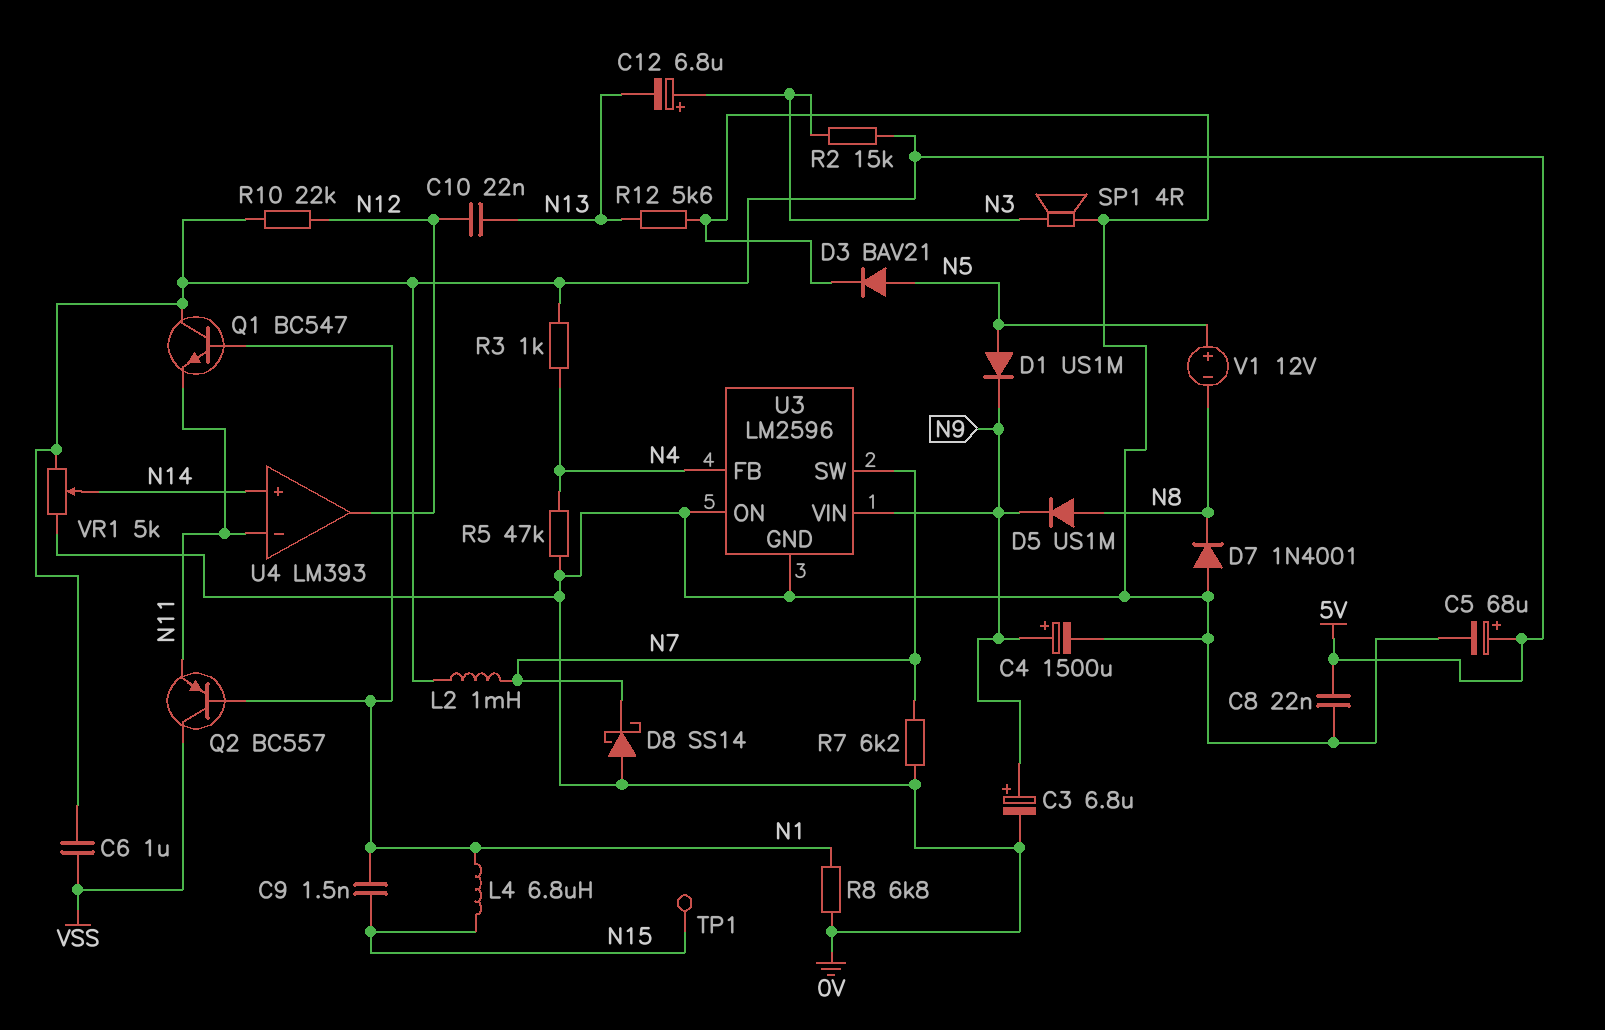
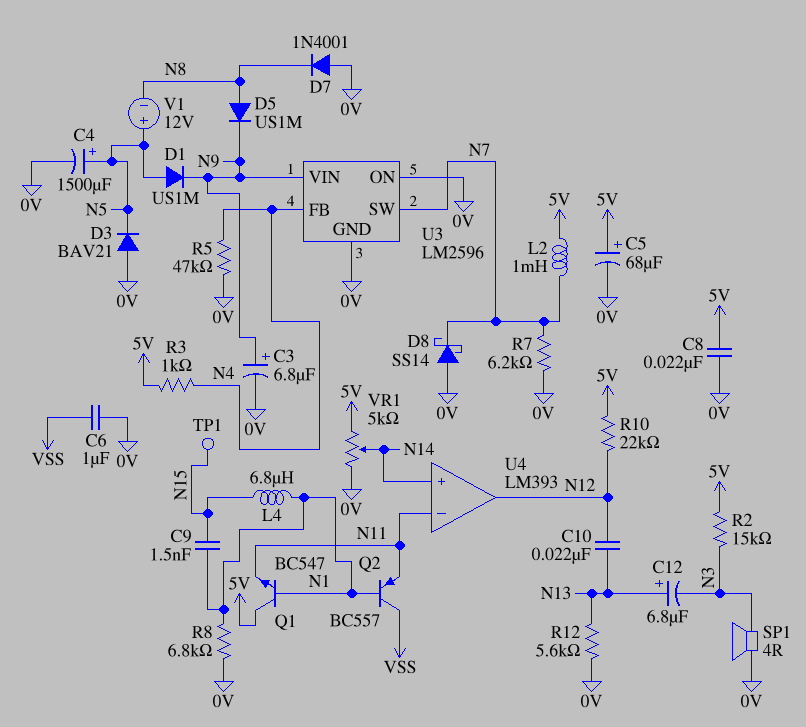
C4: 1500uF (plus N9, minus 0V) -> 1500uF (plus N5, minus 0V)
C6: 1uF (5V, VSS) -> 1uF (0V, VSS)
C12: 6.8uF (plus N3, minus N13) -> 6.8uF (plus N13, minus N3)
D3: diode BAV21 (A N5, K 0V) -> diode BAV21 (A 0V, K N5)

